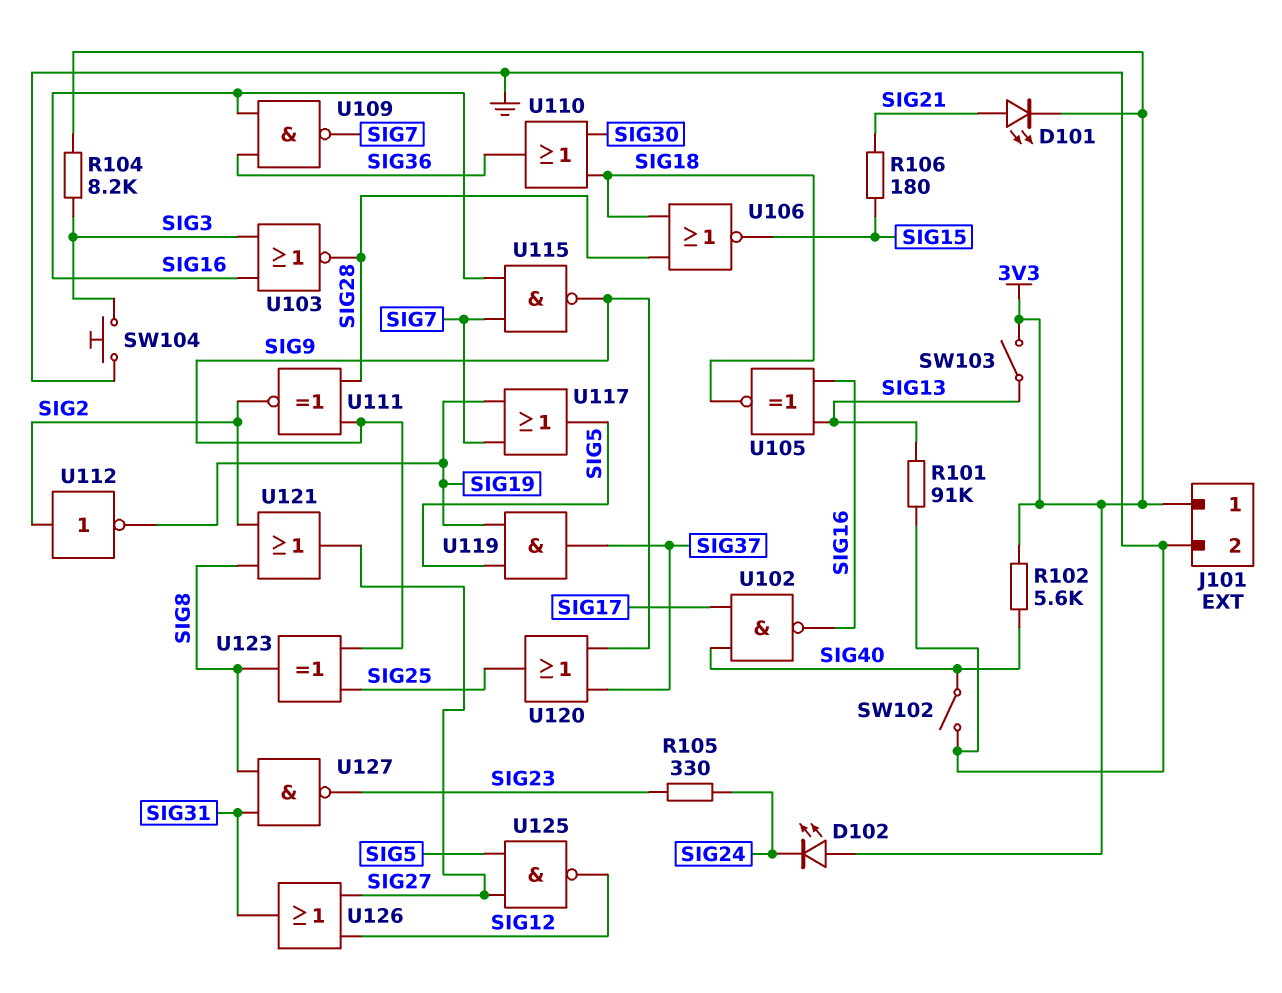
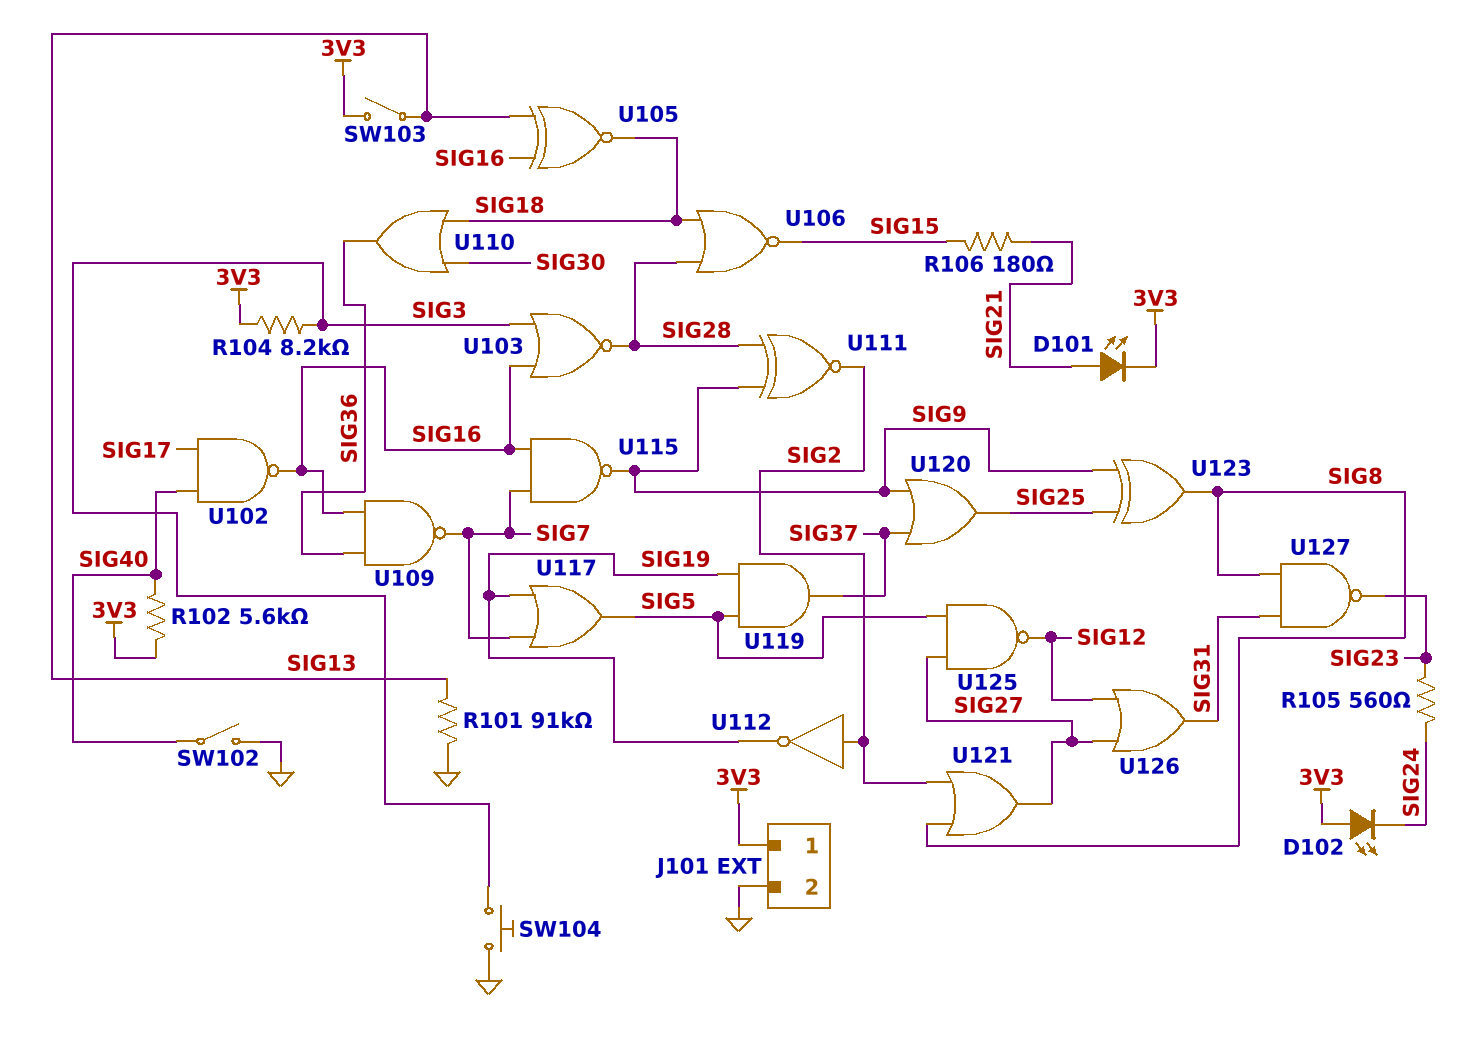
R105: 330 (SIG23, SIG24) -> 560 (SIG23, SIG24)

